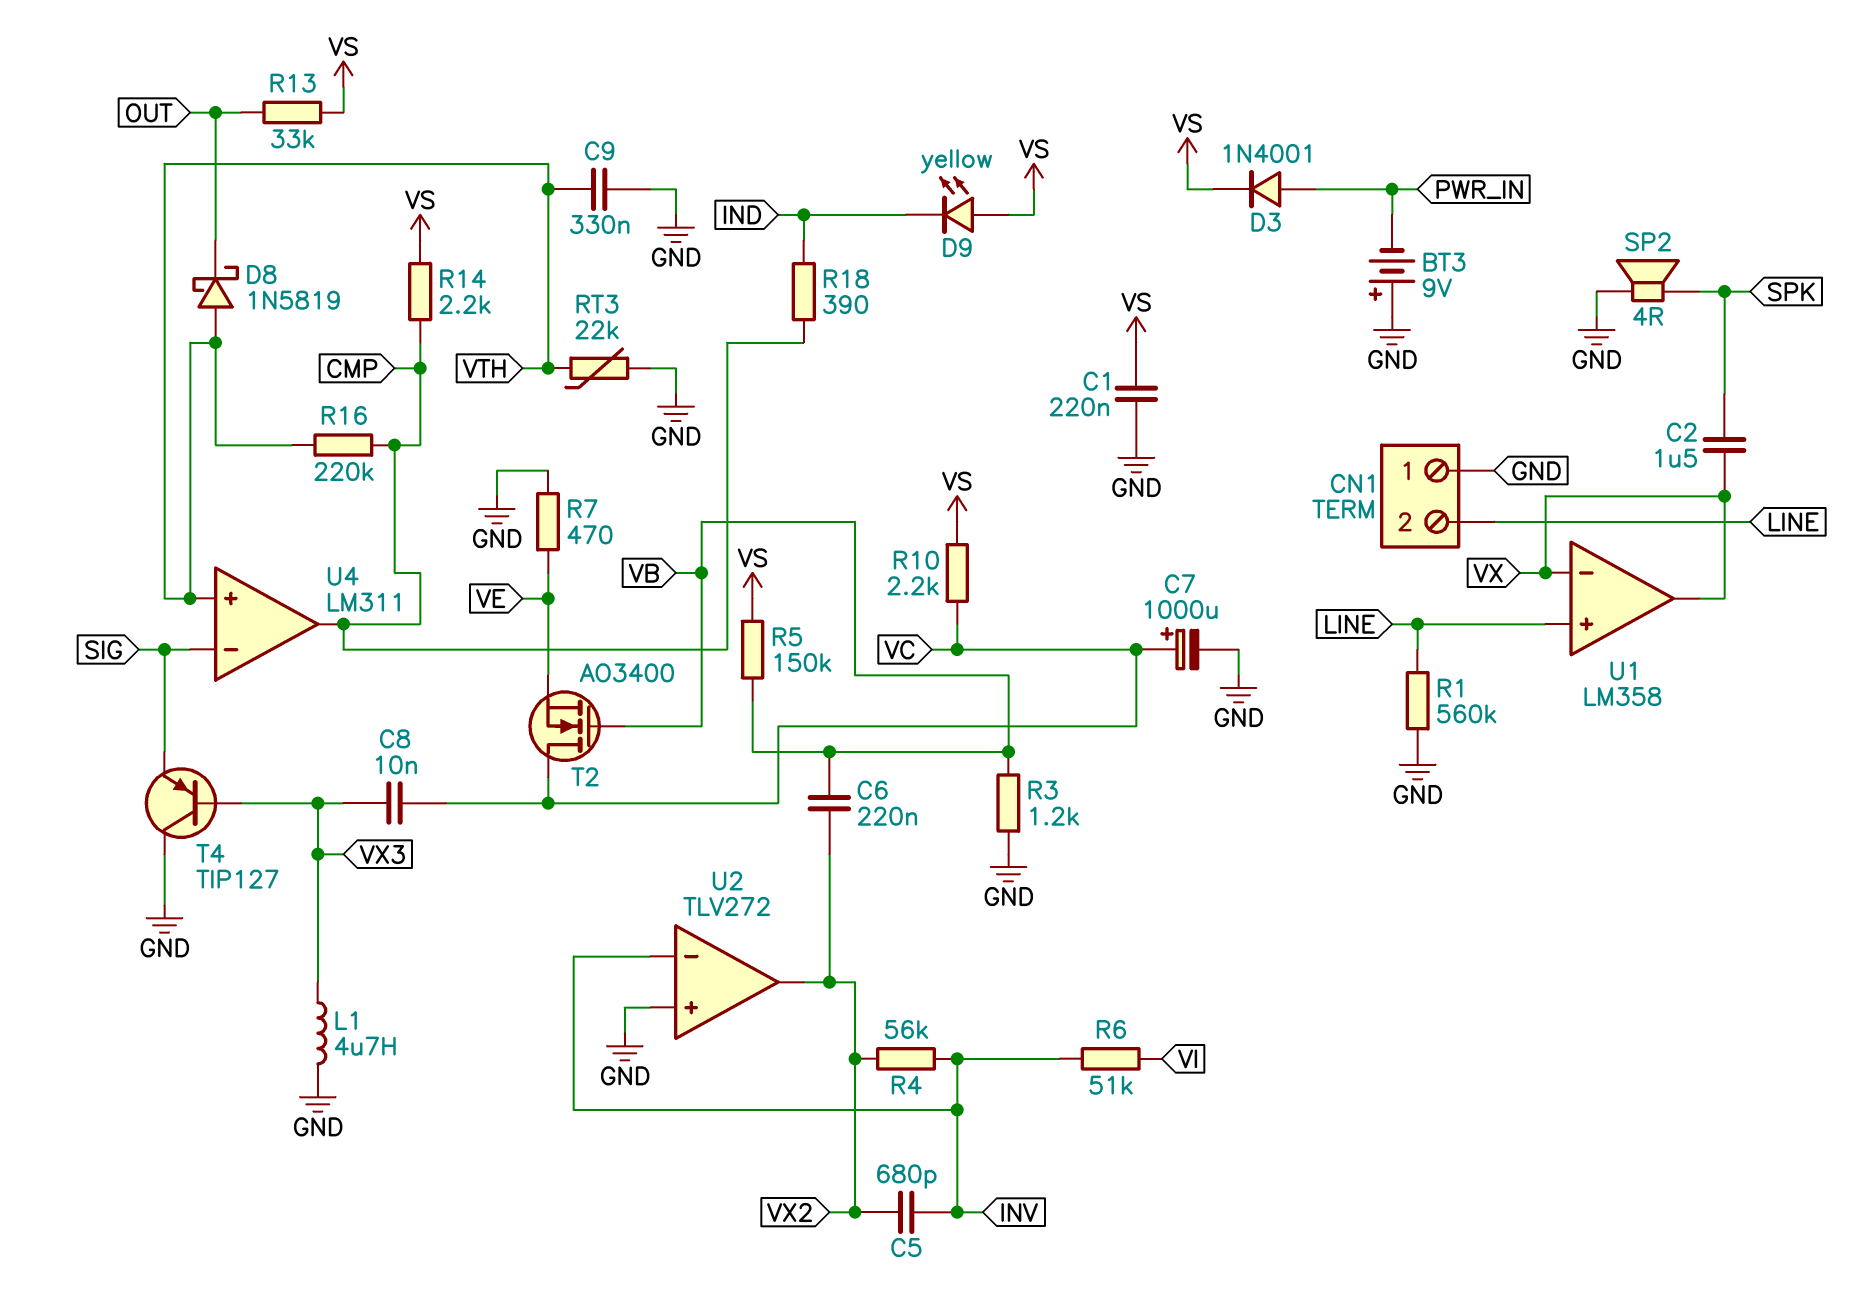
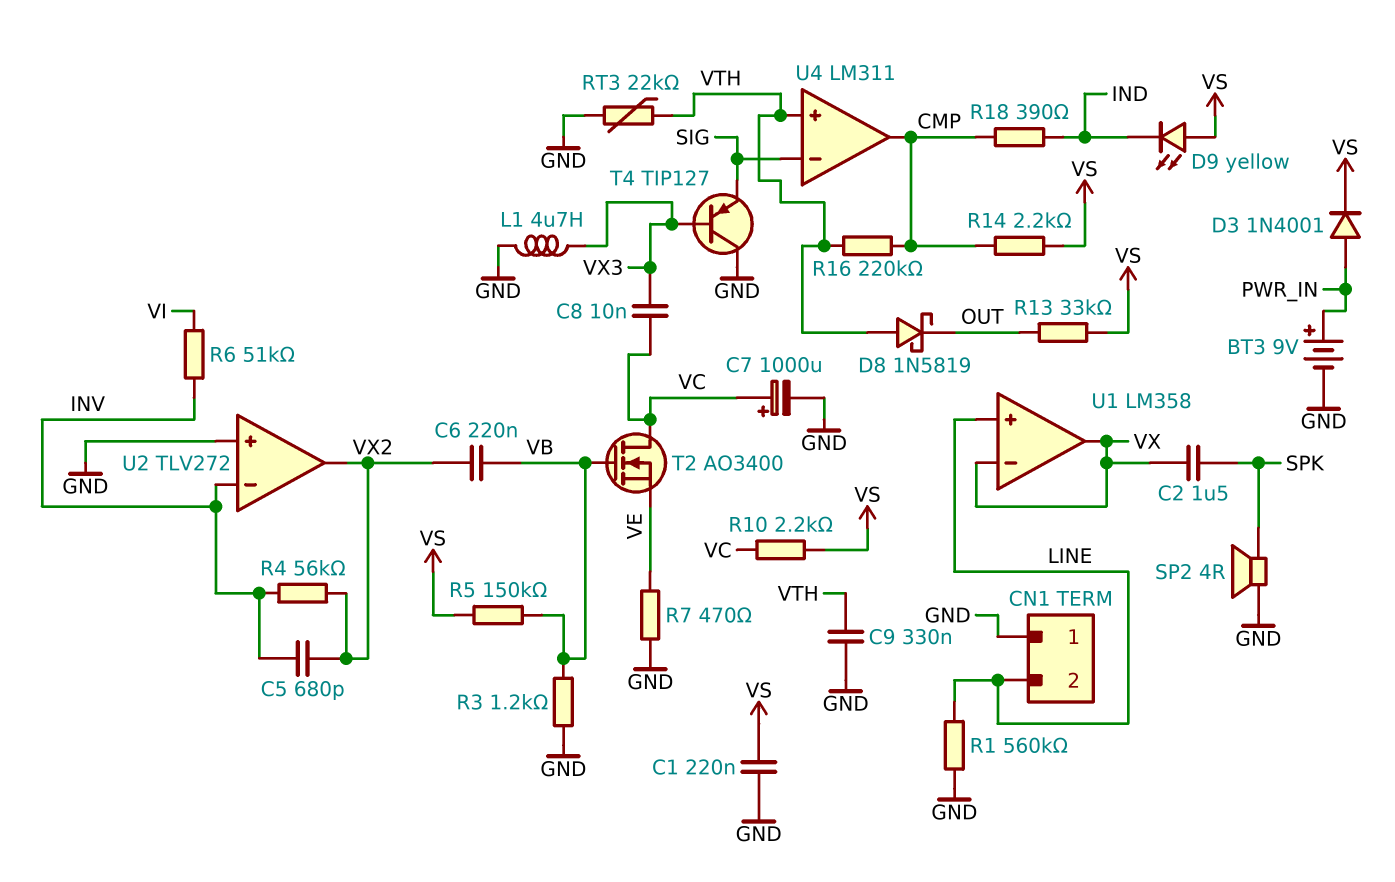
BT3: 9V (plus GND, minus PWR_IN) -> 9V (plus PWR_IN, minus GND)

